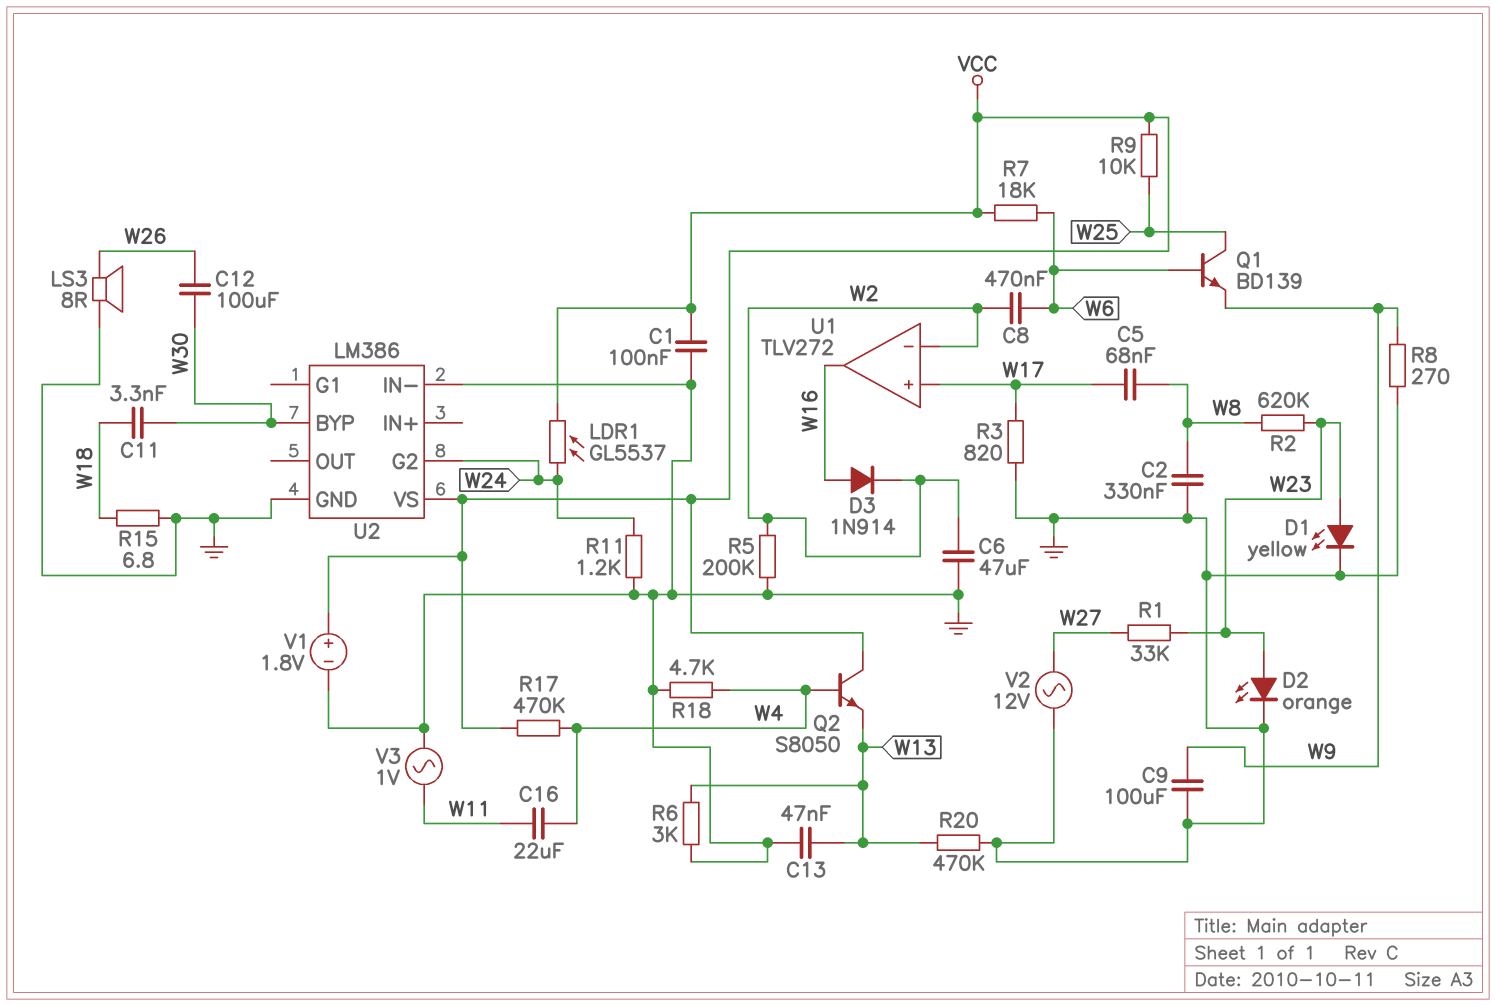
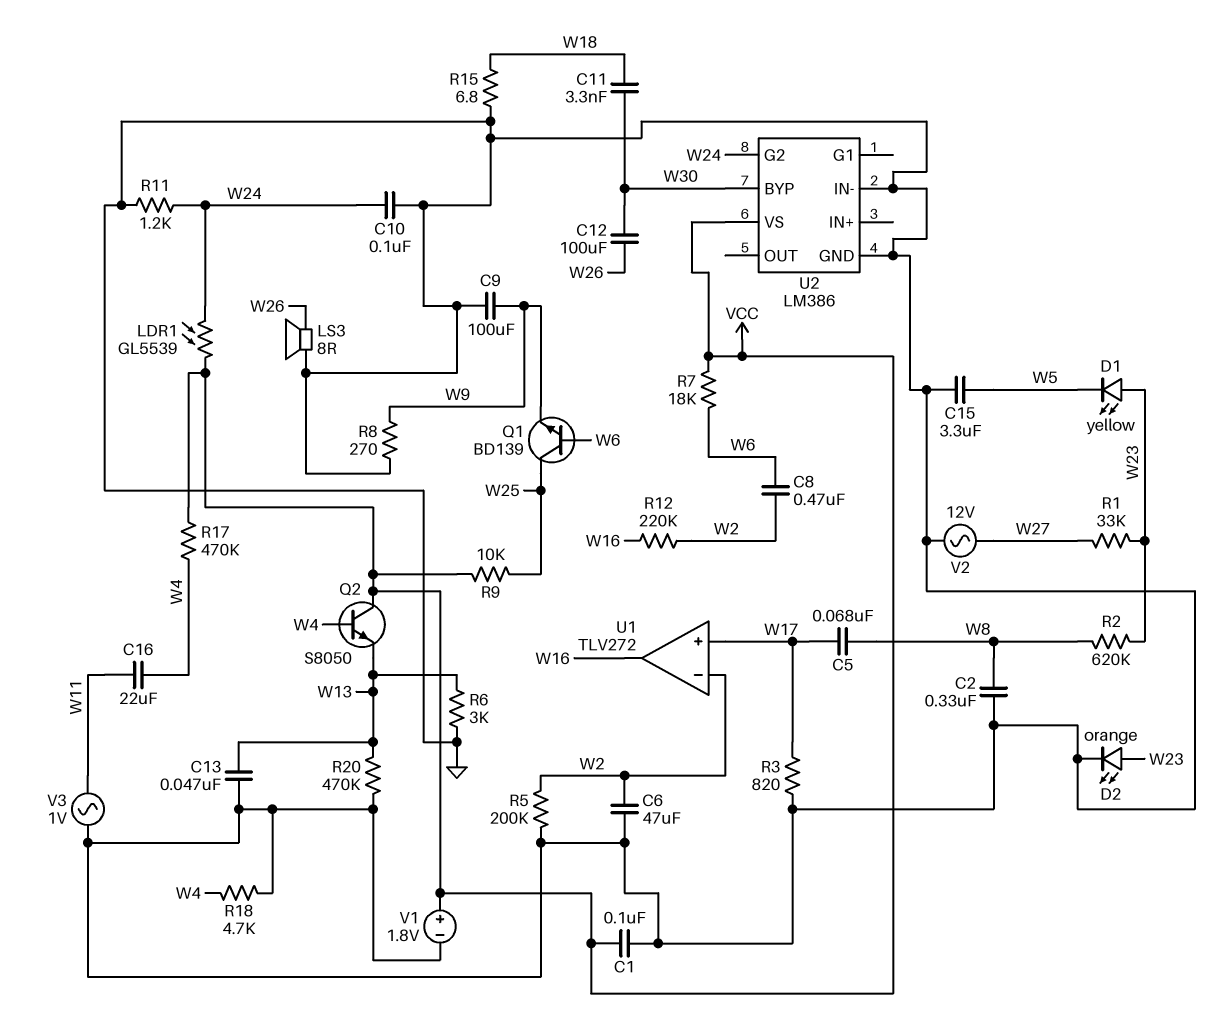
C10: none -> 100nF (GND, W24)
C15: none -> 3.3uF (GND, W5)
D1: LED yellow (A W23, K GND) -> LED yellow (A W23, K W5)
D3: diode 1N914 (A W16, K W2) -> none
LDR1: GL5537 (VCC, W24) -> GL5539 (VCC, W24)
R12: none -> 220k (W2, W16)

